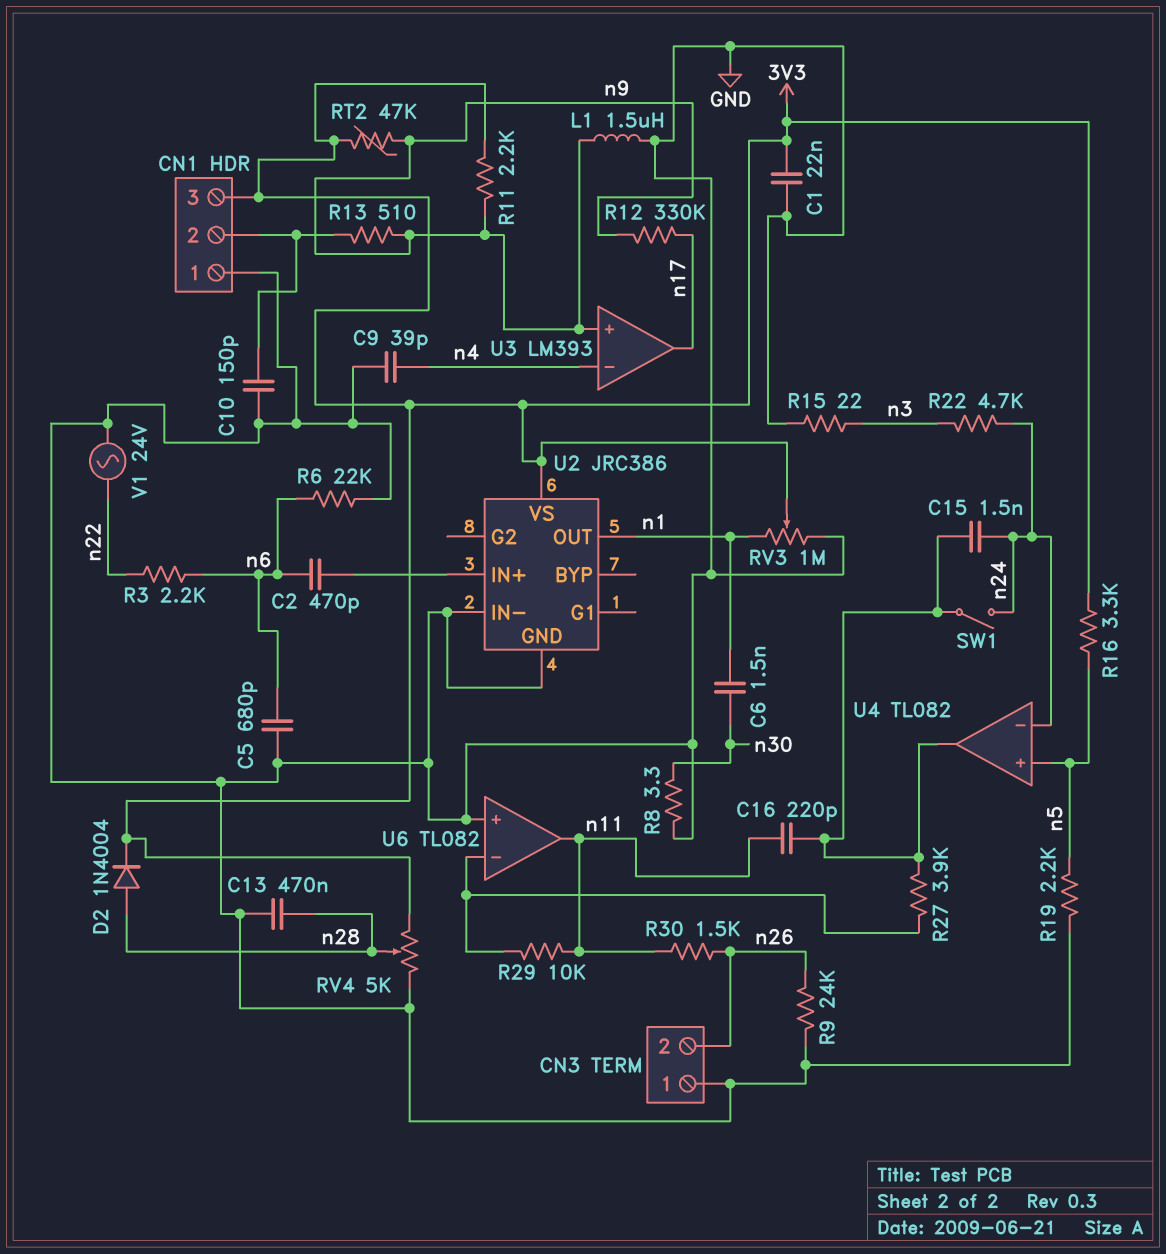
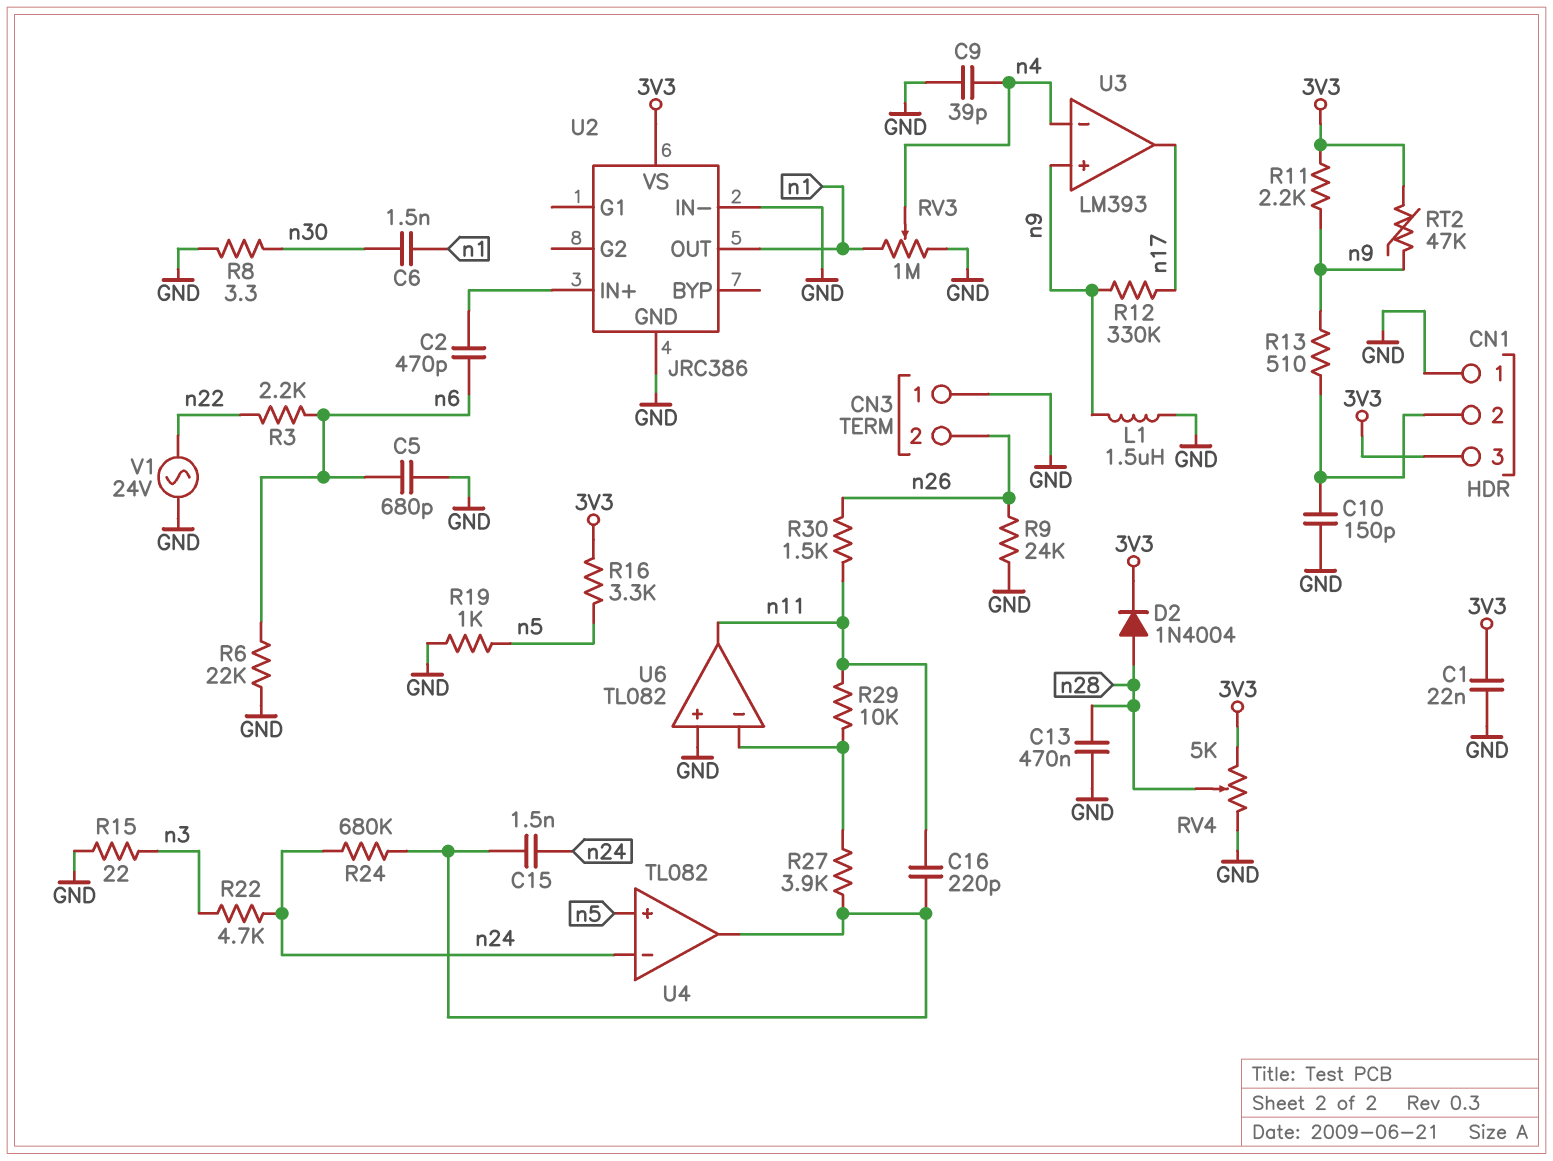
R19: 2.2k (GND, n5) -> 1k (GND, n5)
R24: none -> 680k (U4/out, n24)
RV3: 1M (GND, n1, wiper 3V3) -> 1M (GND, n1, wiper n4)
SW1: switch (U4/out, n24) -> none

